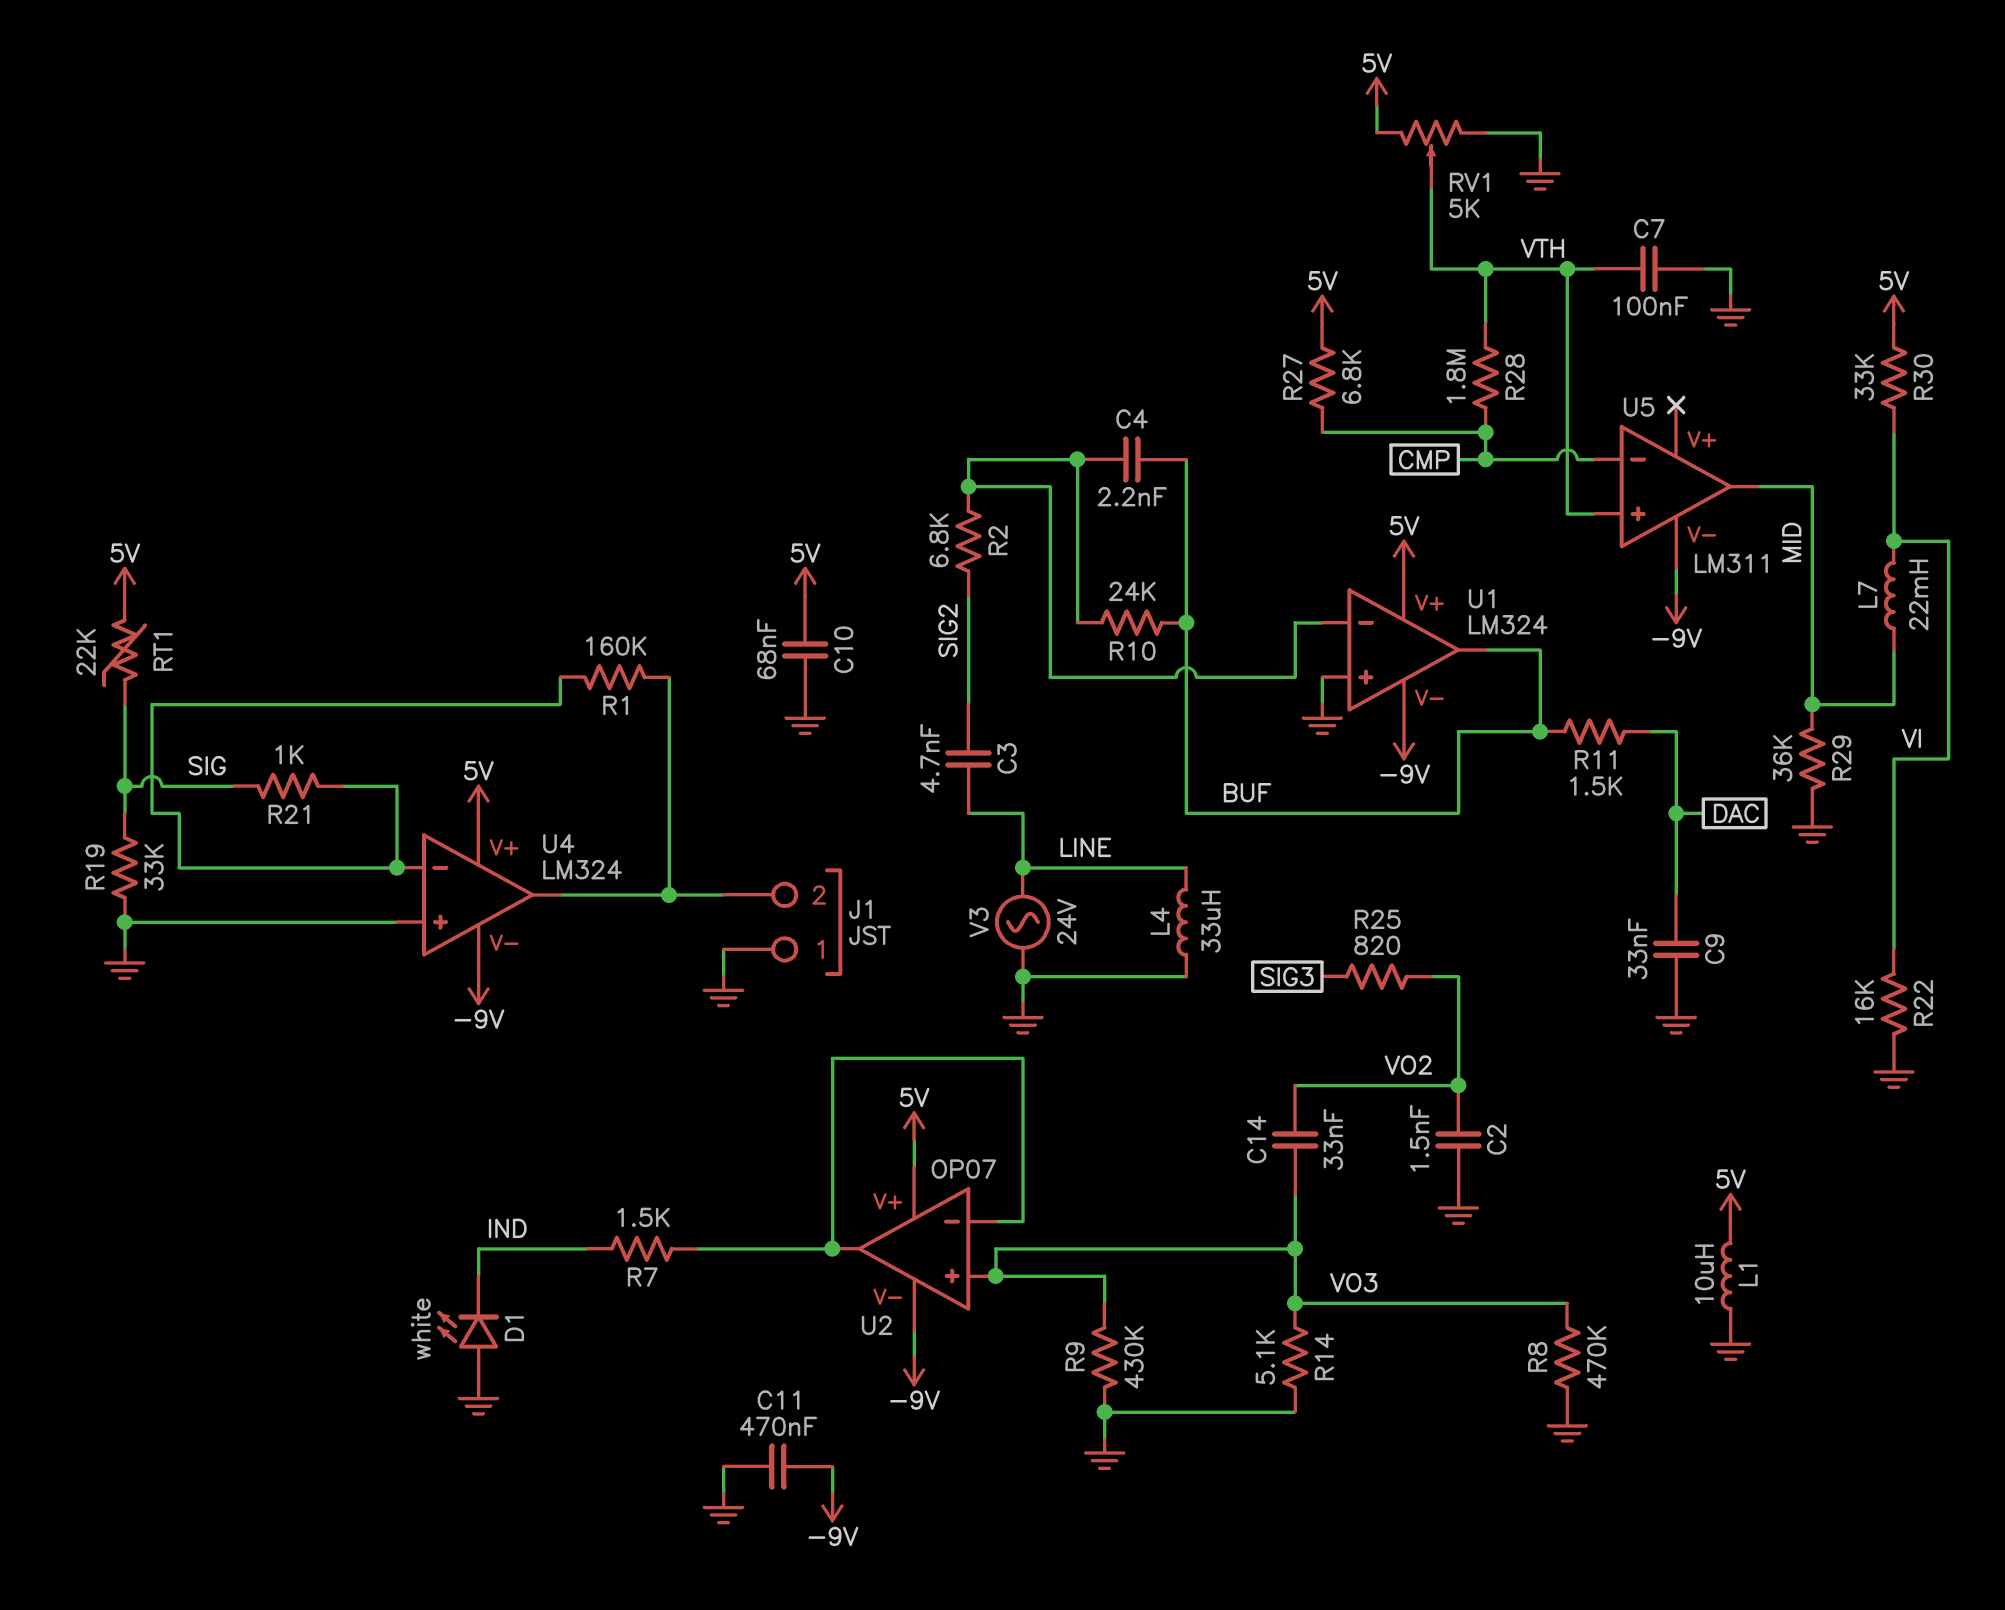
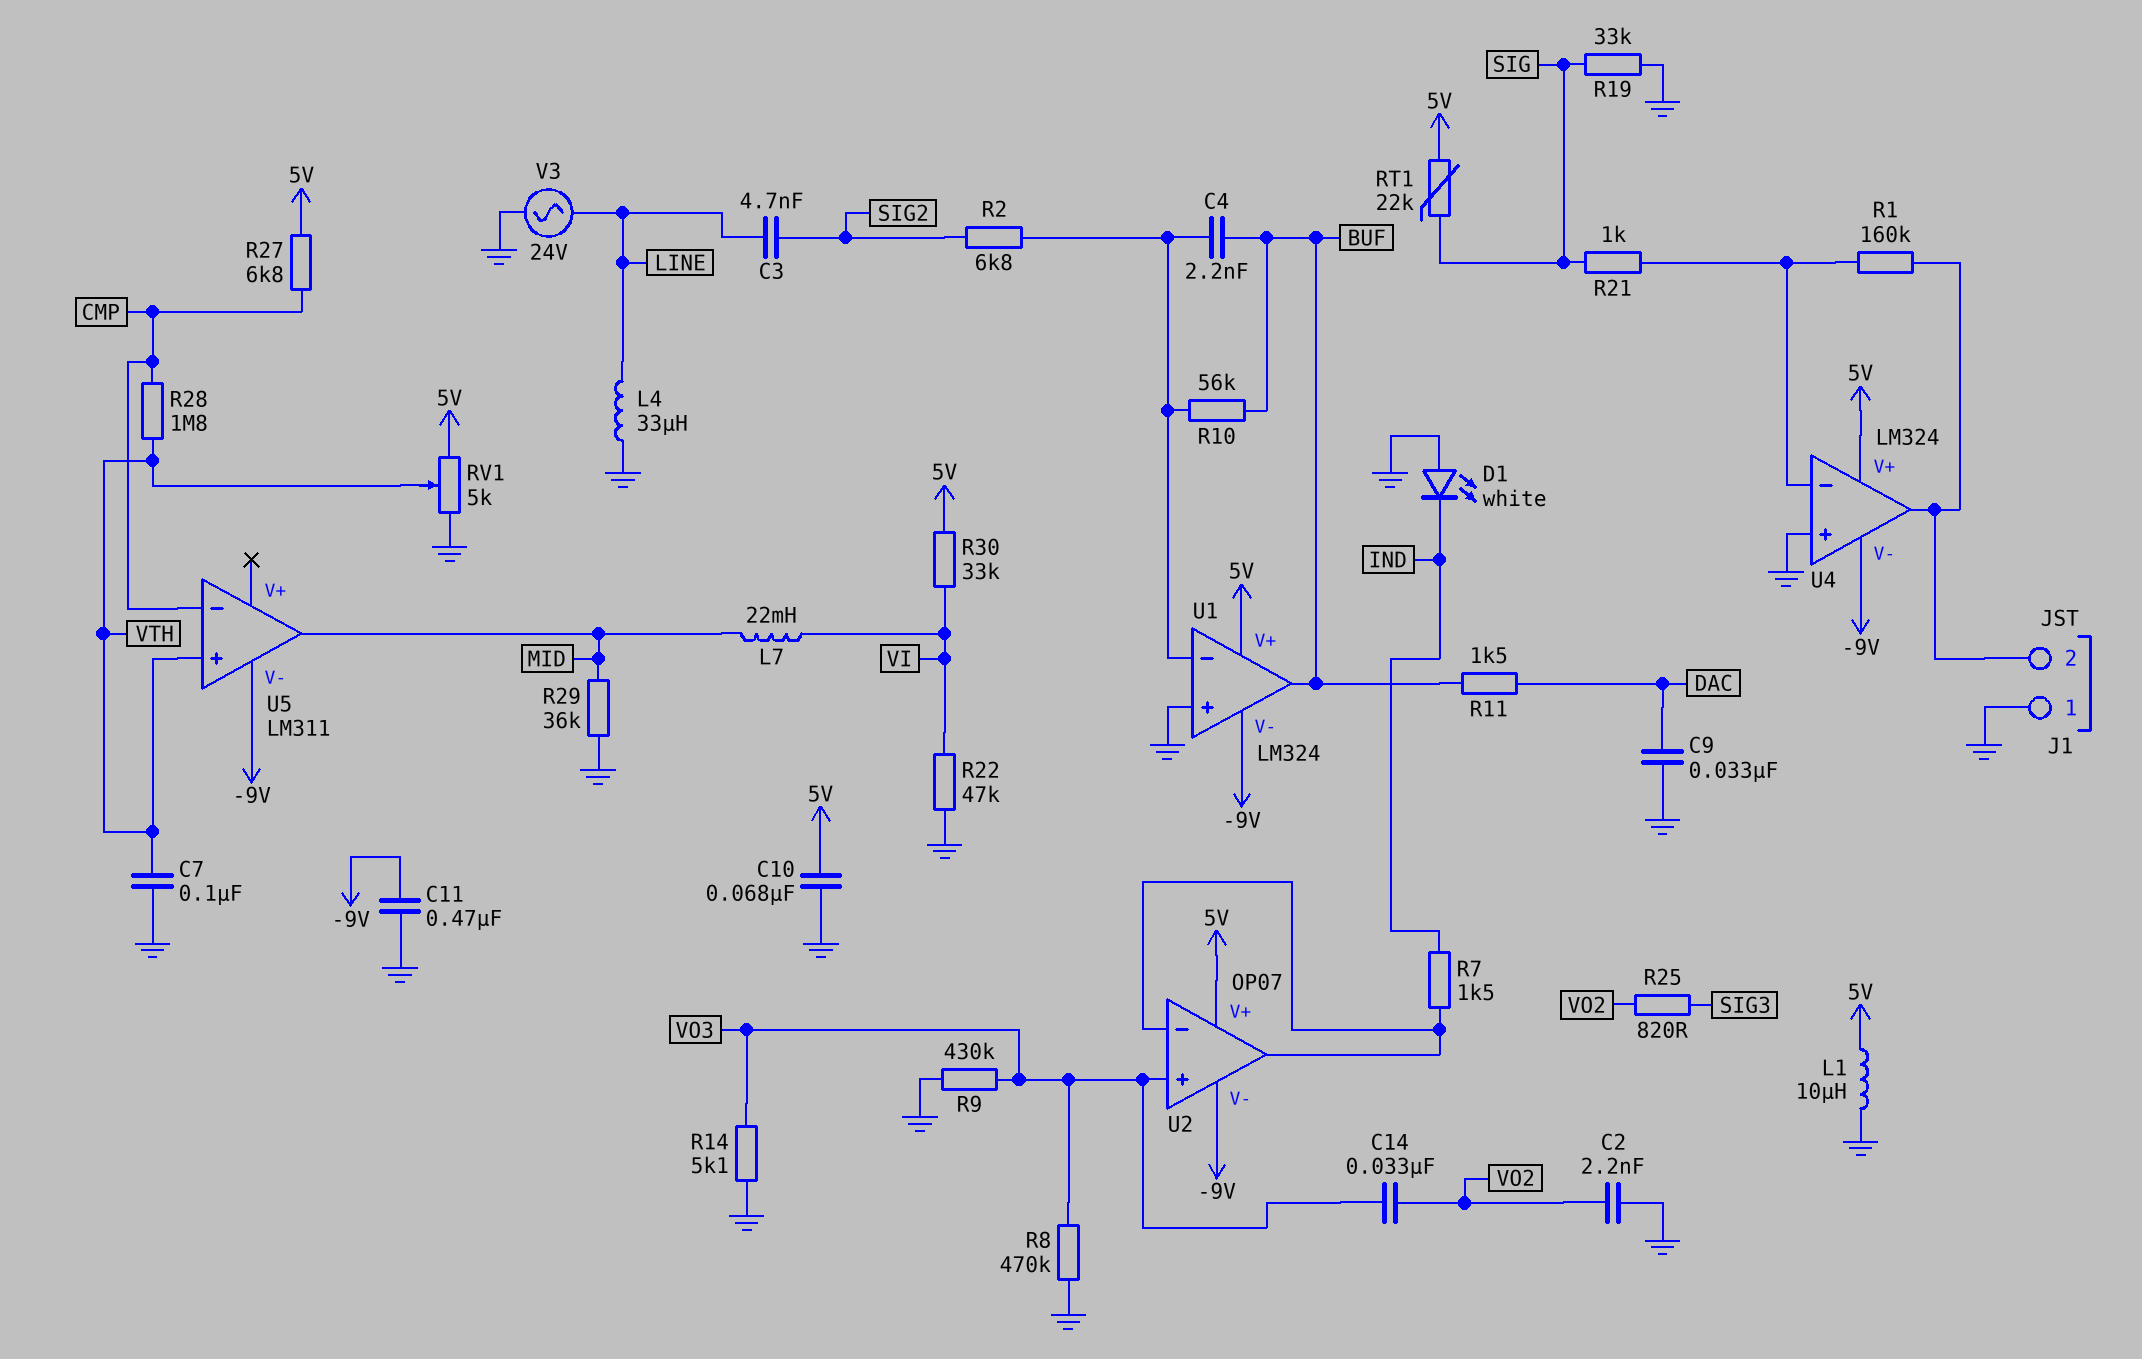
C2: 1.5nF (GND, VO2) -> 2.2nF (GND, VO2)
R10: 24k (BUF, U1/in-) -> 56k (BUF, U1/in-)
R22: 16k (GND, VI) -> 47k (GND, VI)

